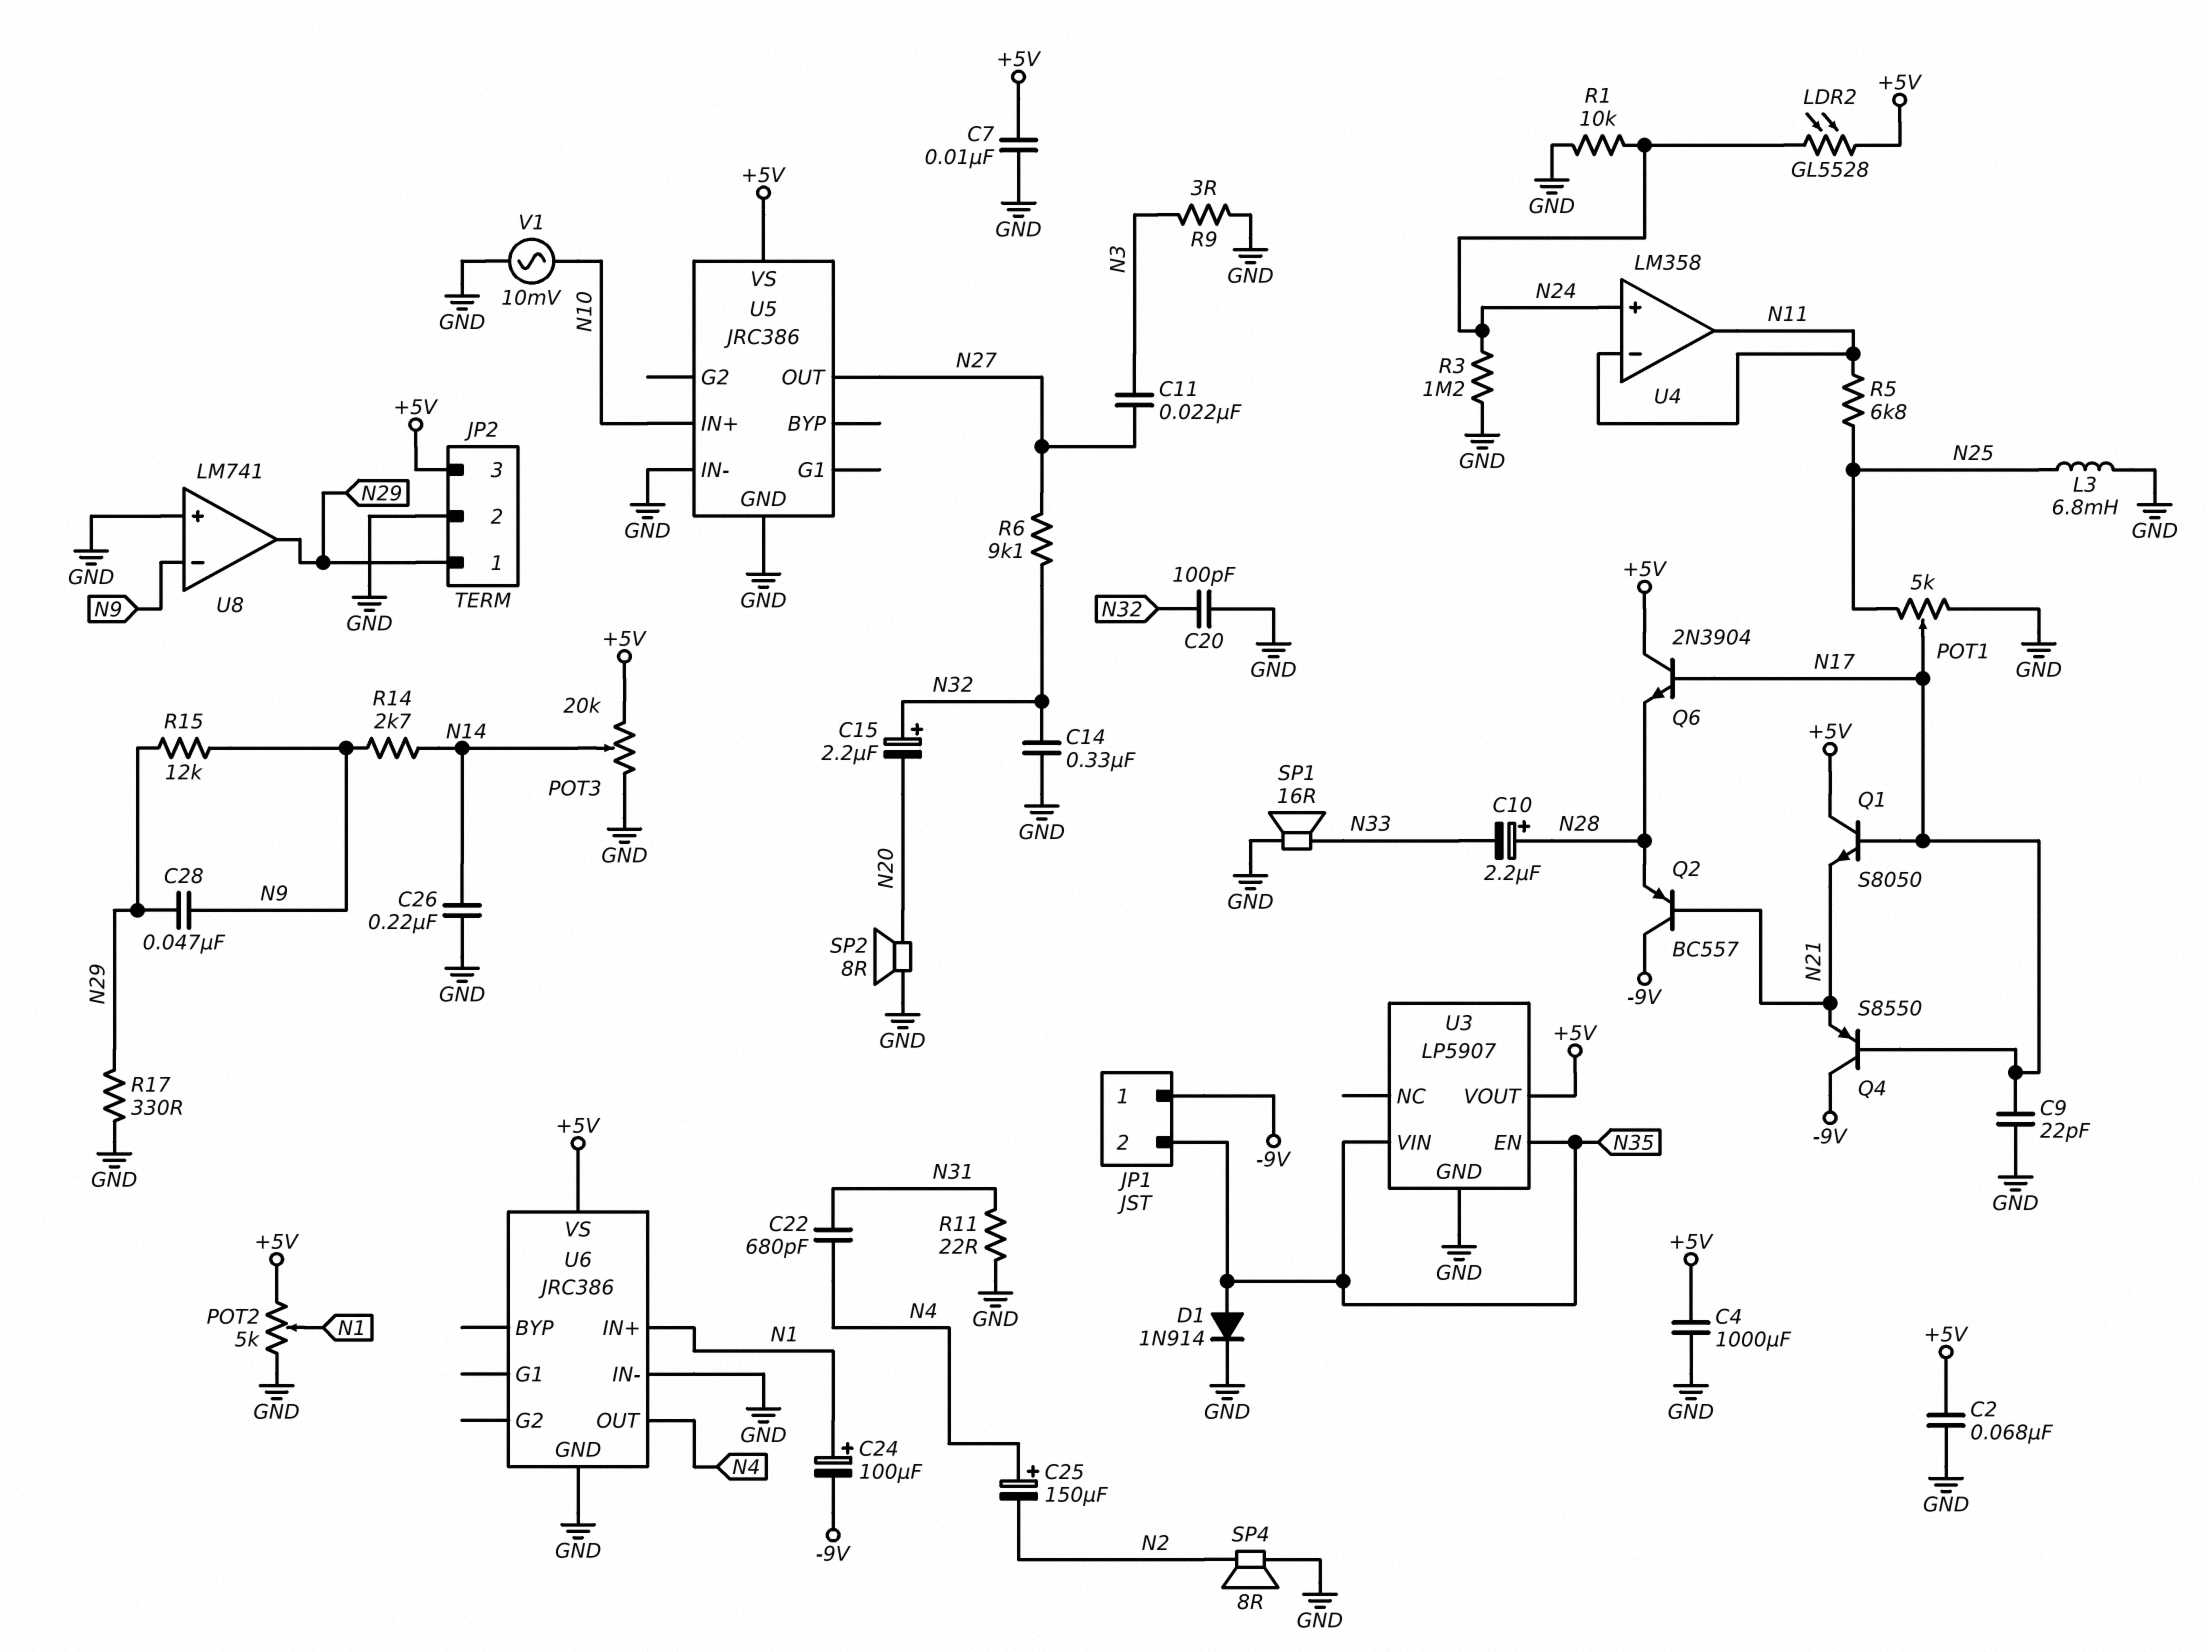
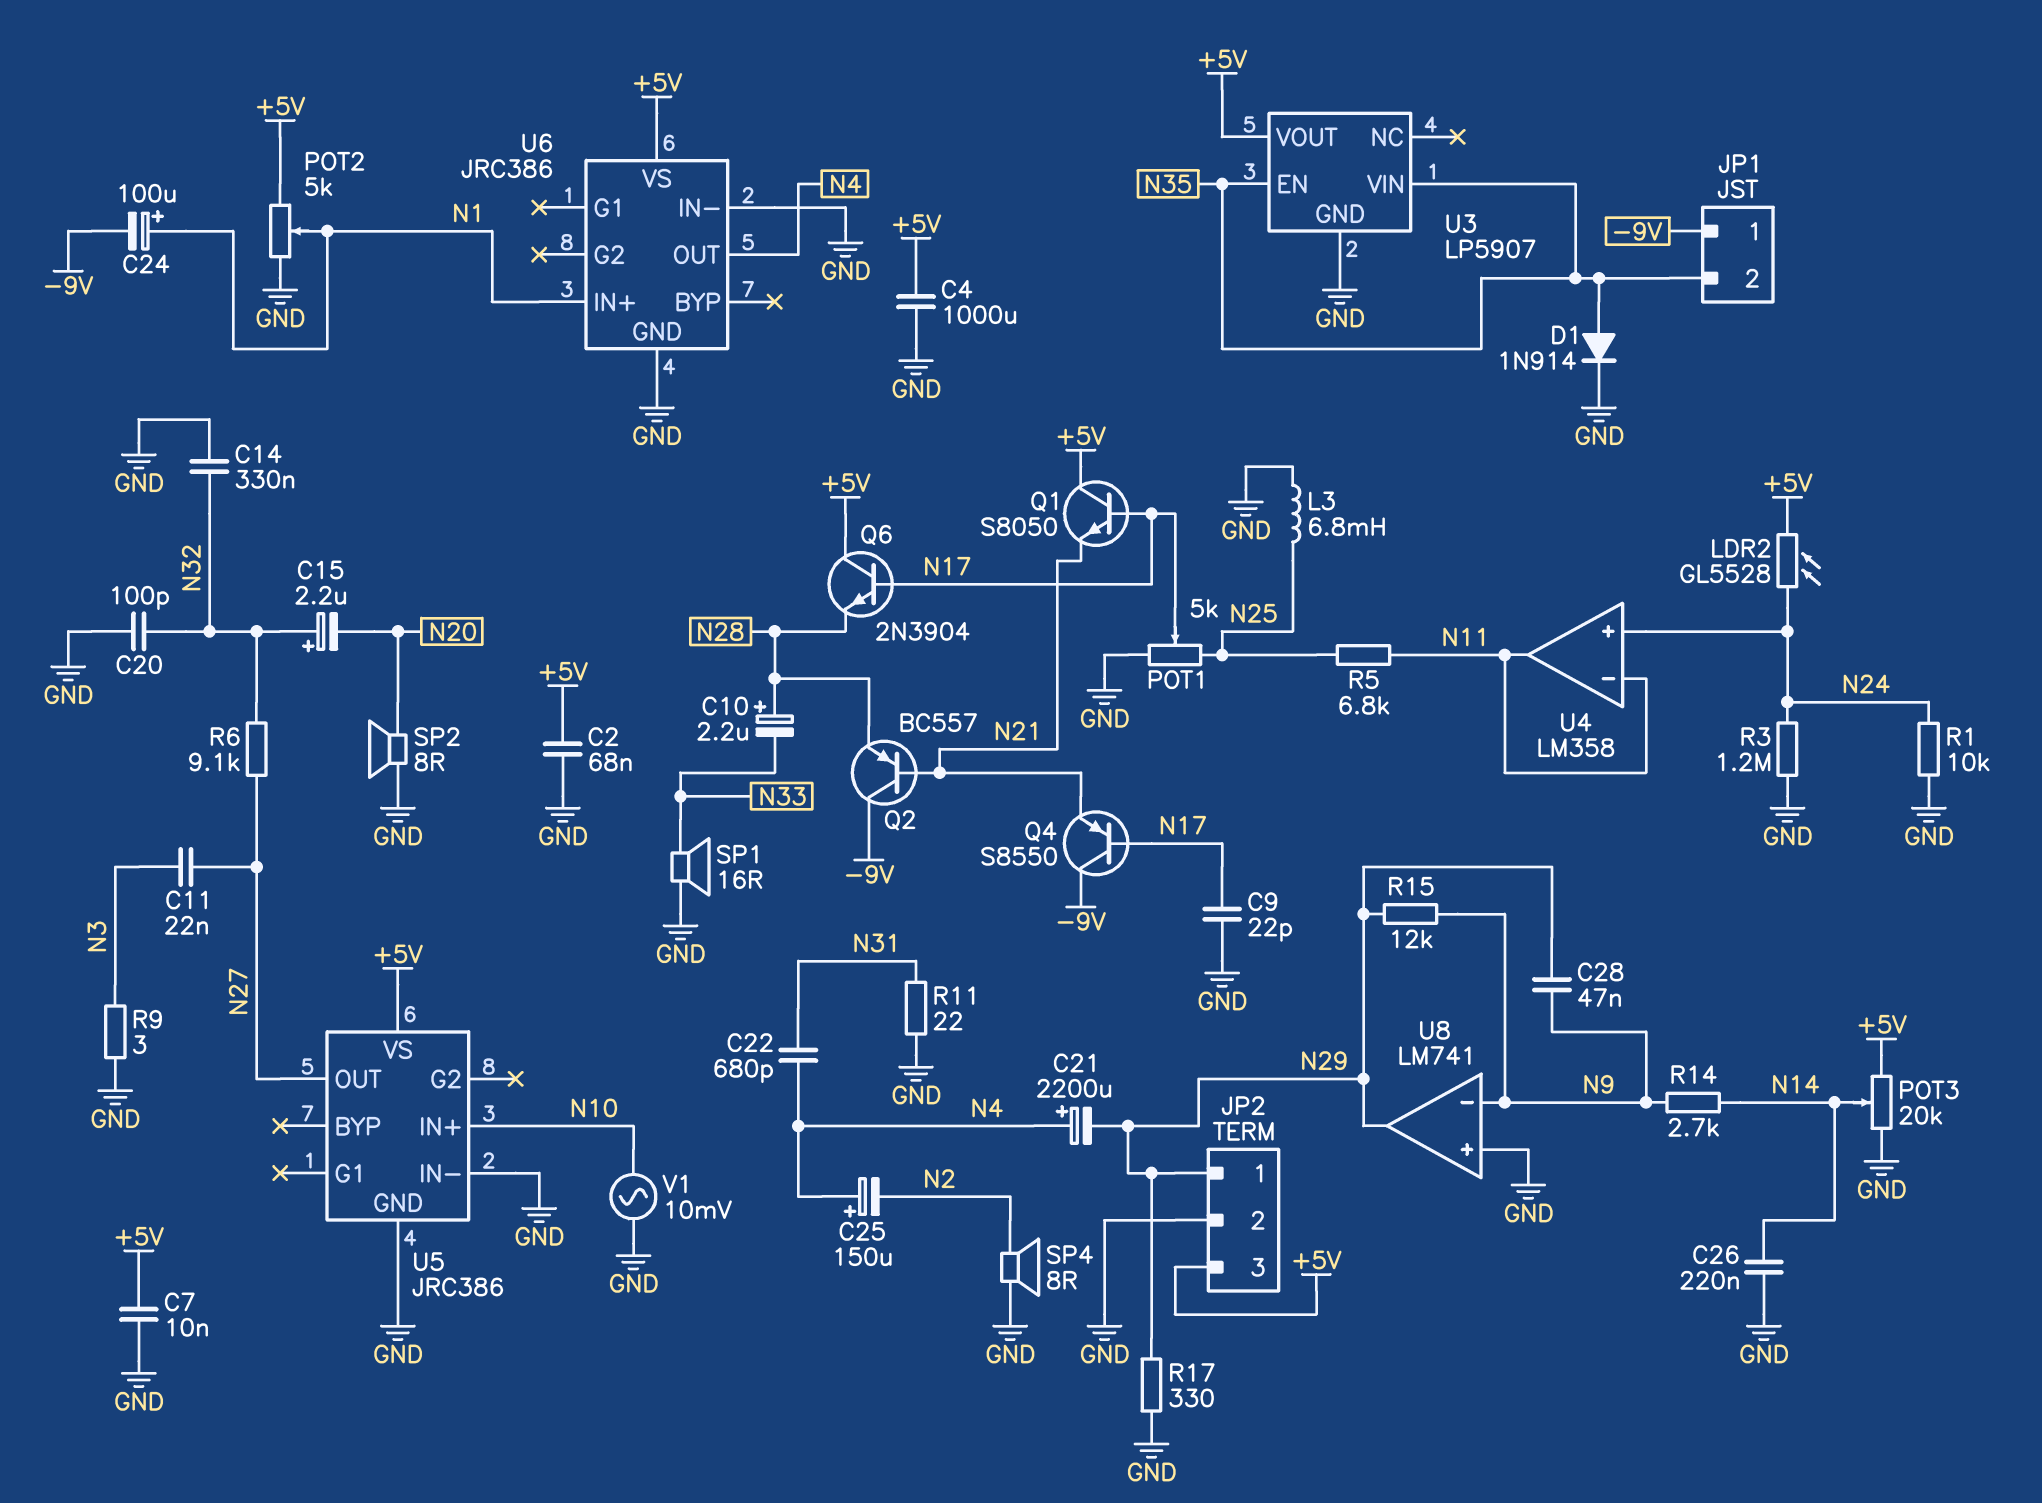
C21: none -> 2200uF (plus N4, minus N29)

